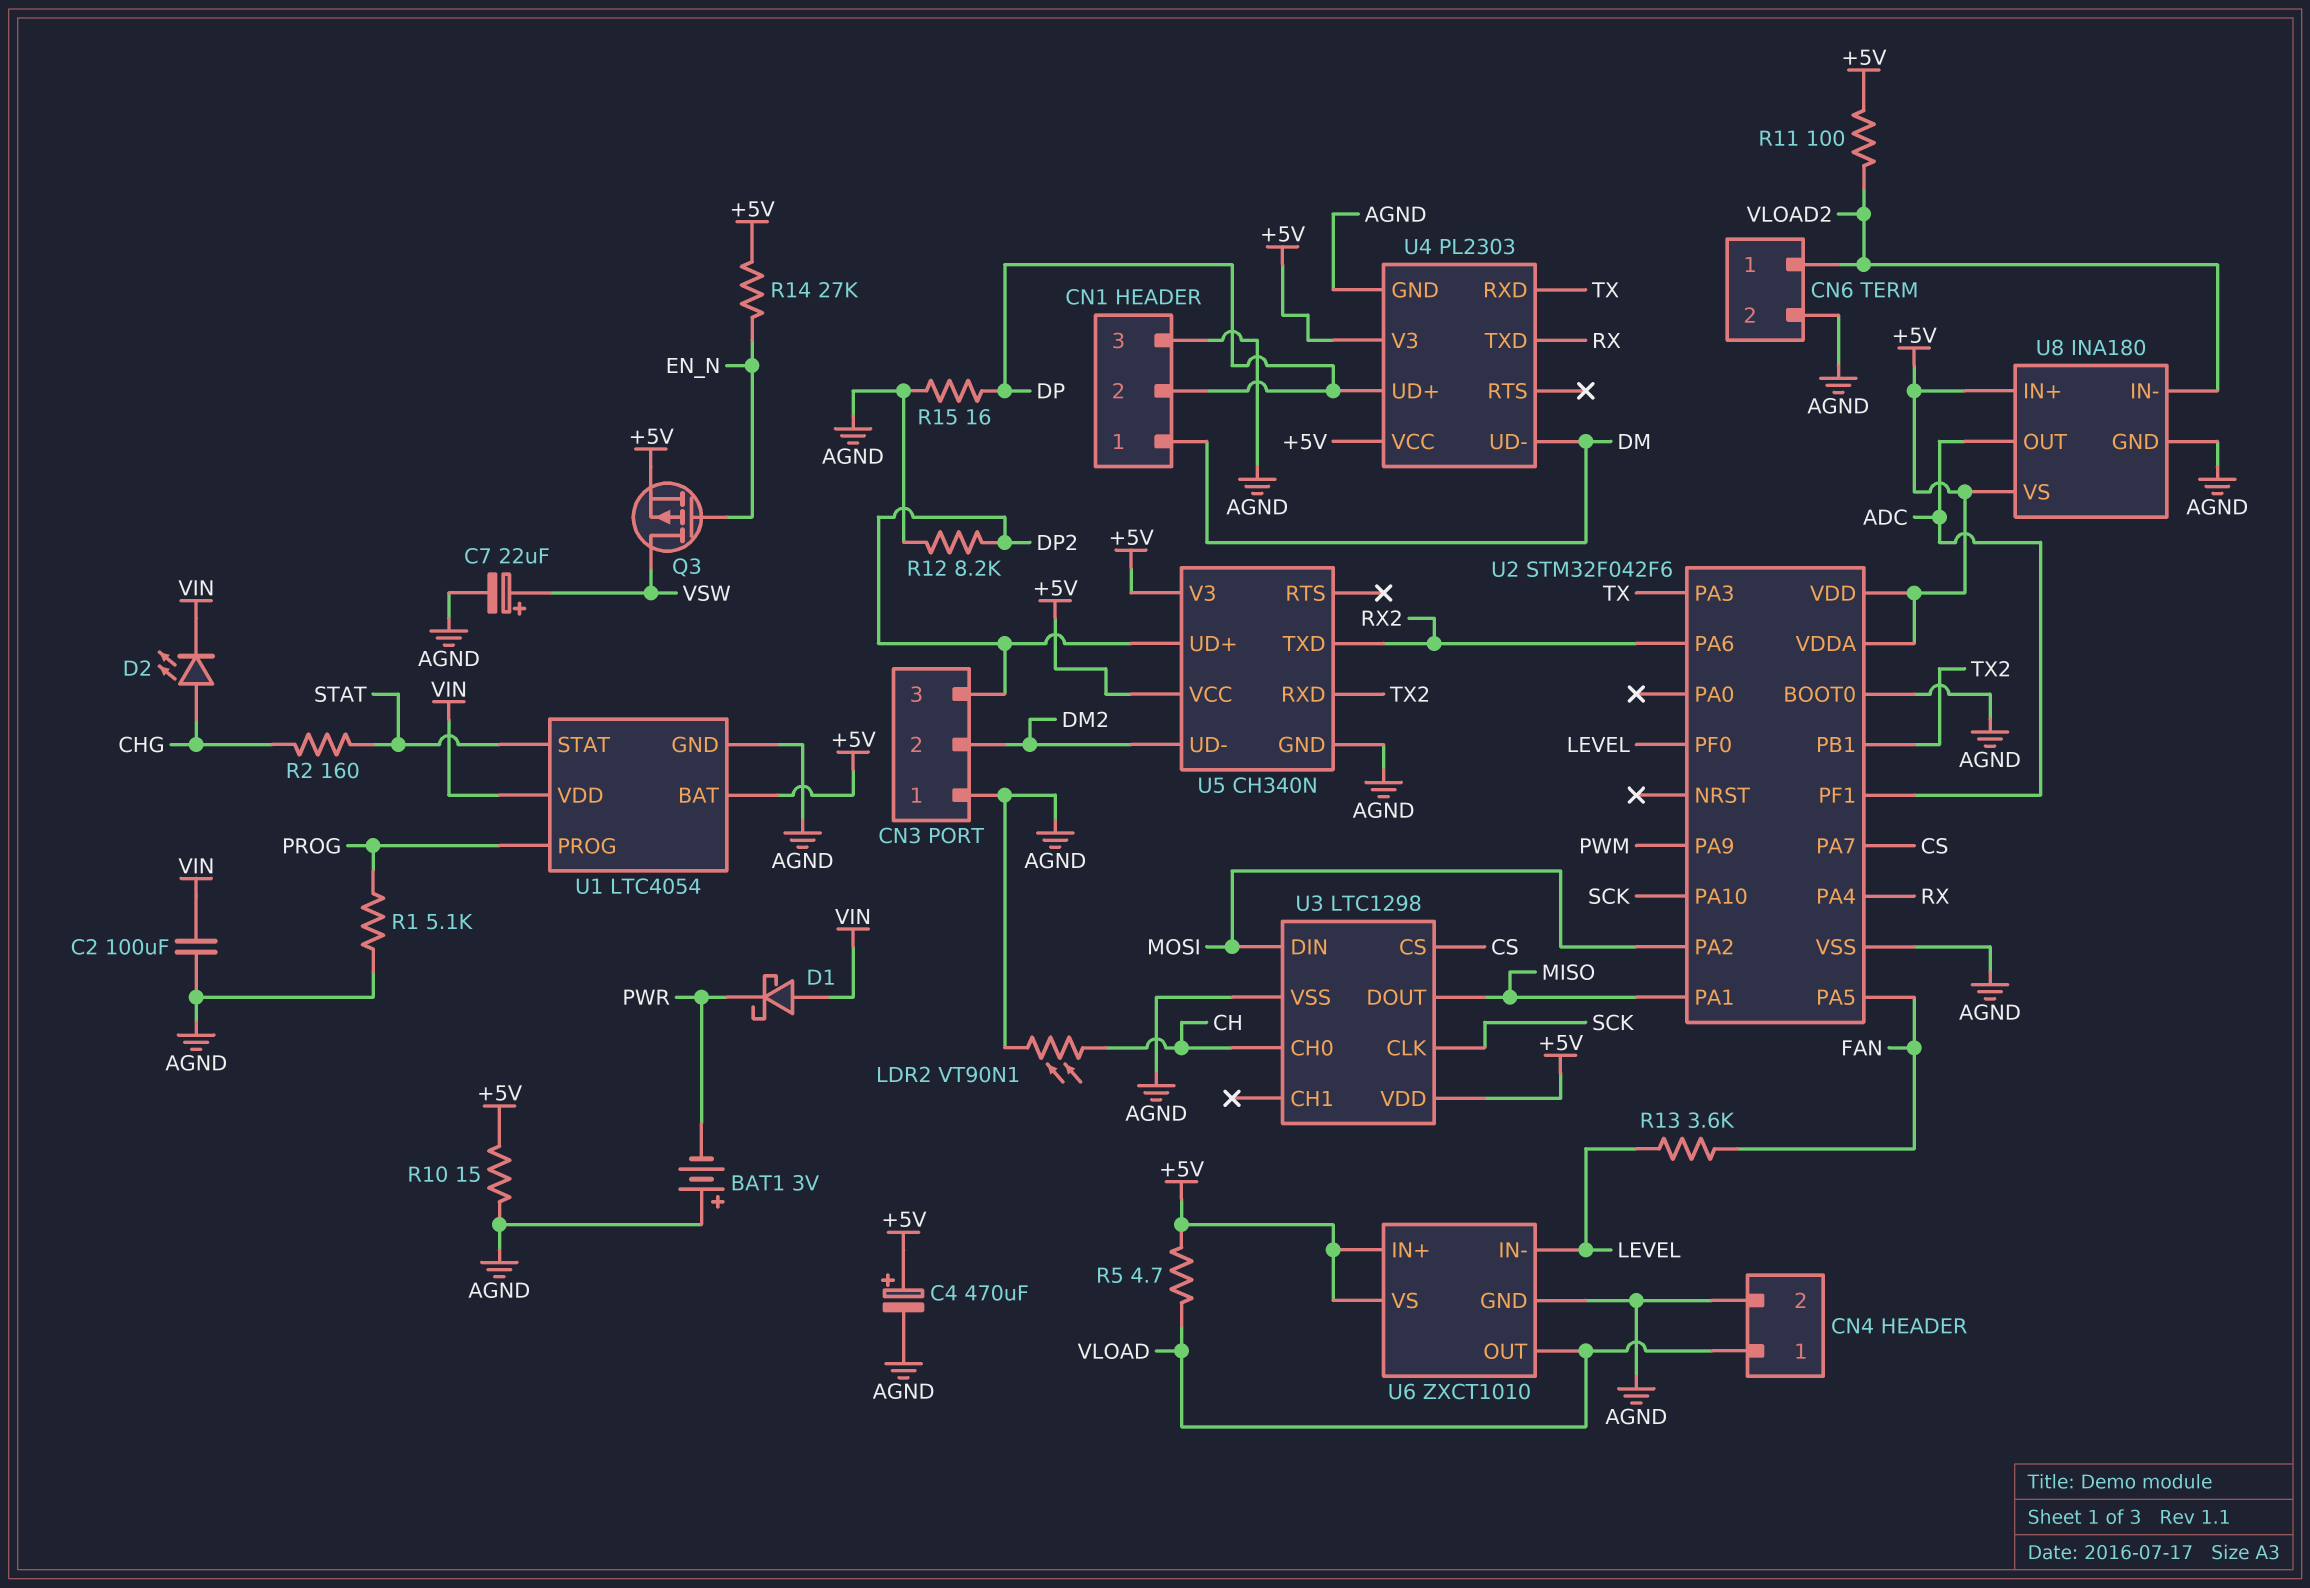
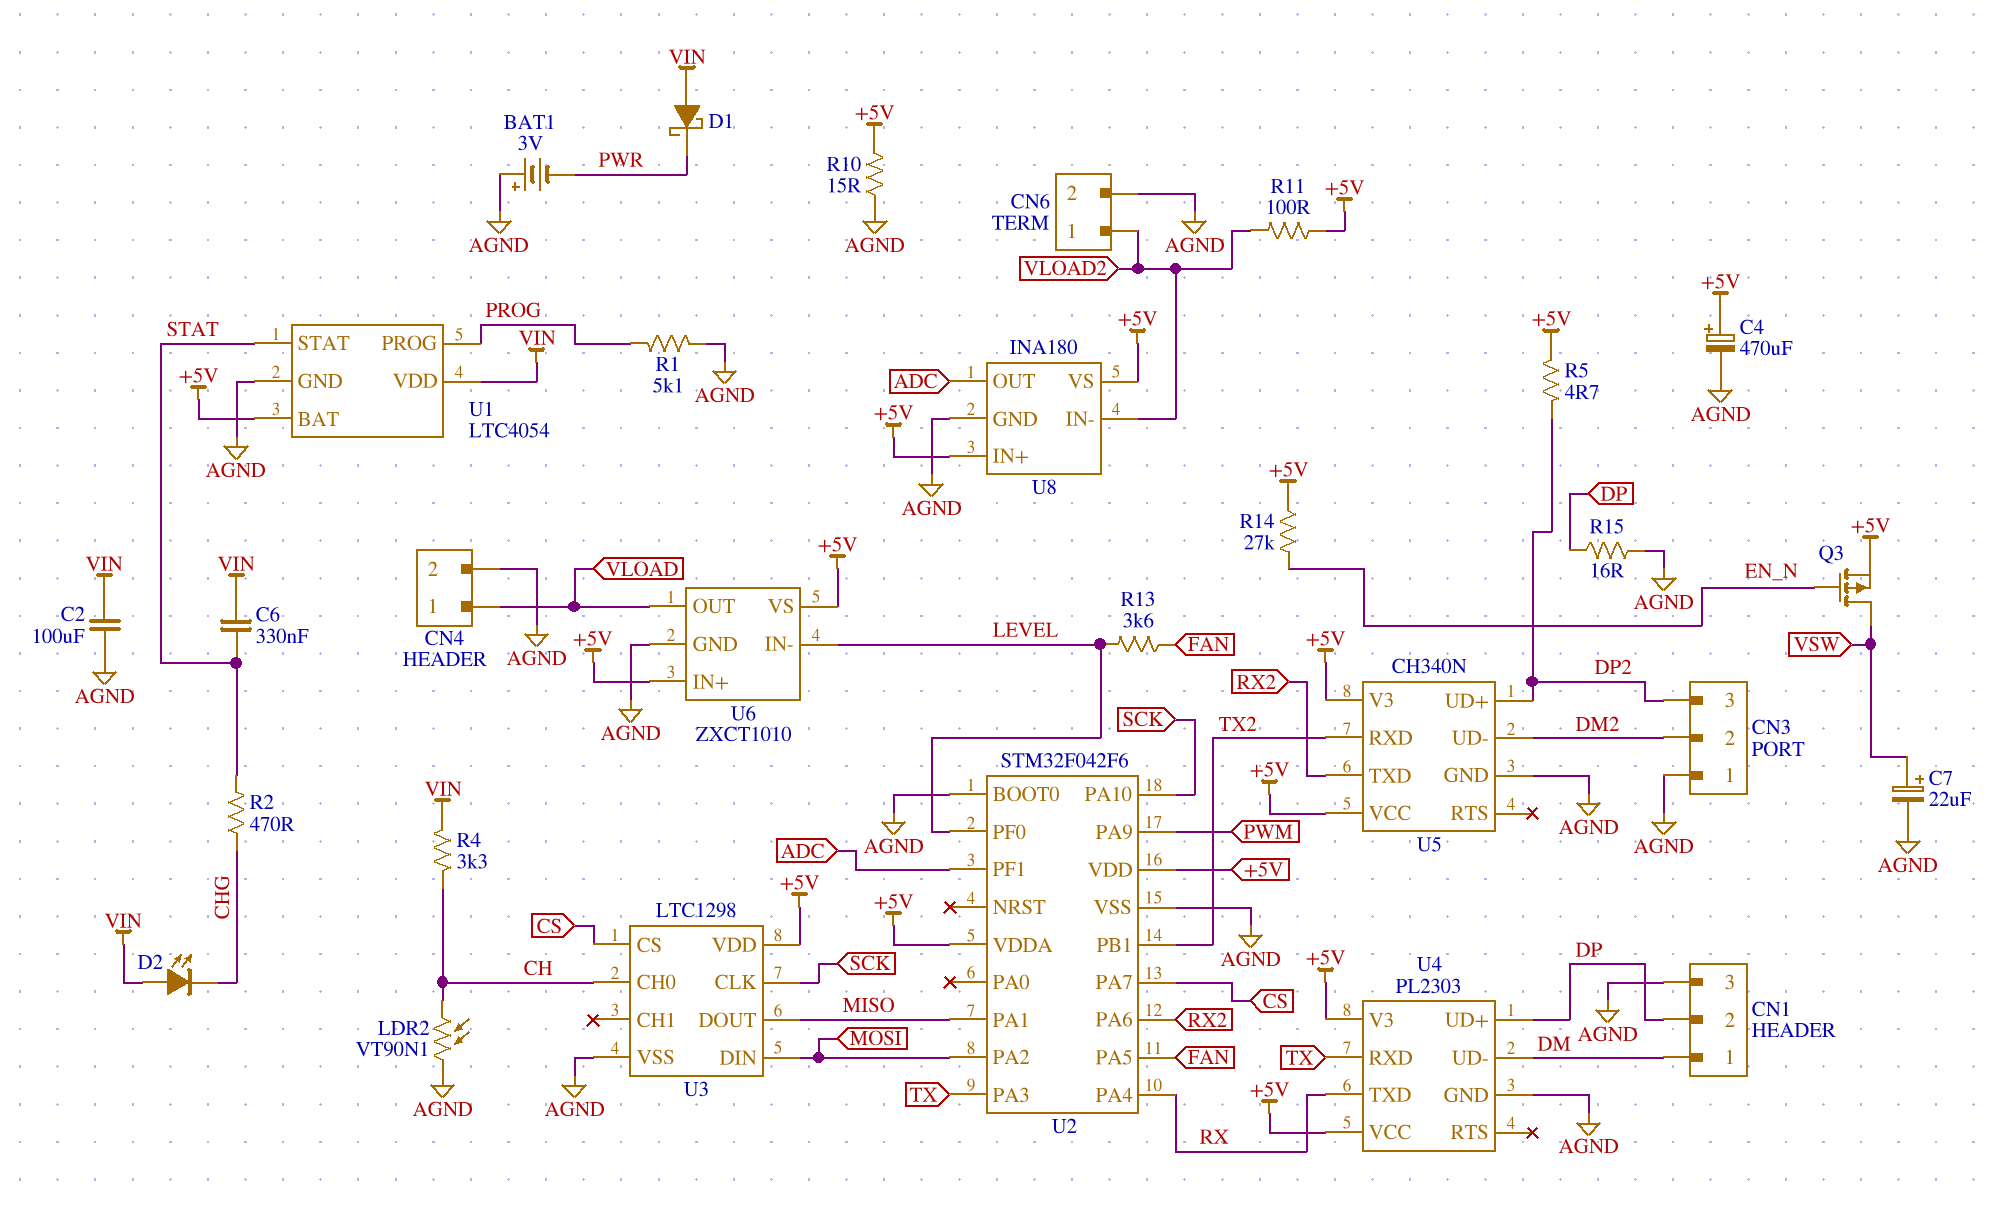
C6: none -> 330nF (STAT, VIN)
D2: LED (A CHG, K VIN) -> LED (A VIN, K CHG)
R2: 160 (CHG, STAT) -> 470 (CHG, STAT)
R4: none -> 3.3k (CH, VIN)
R5: 4.7 (+5V, VLOAD) -> 4.7 (+5V, DP2)
R12: 8.2k (AGND, DP2) -> none

